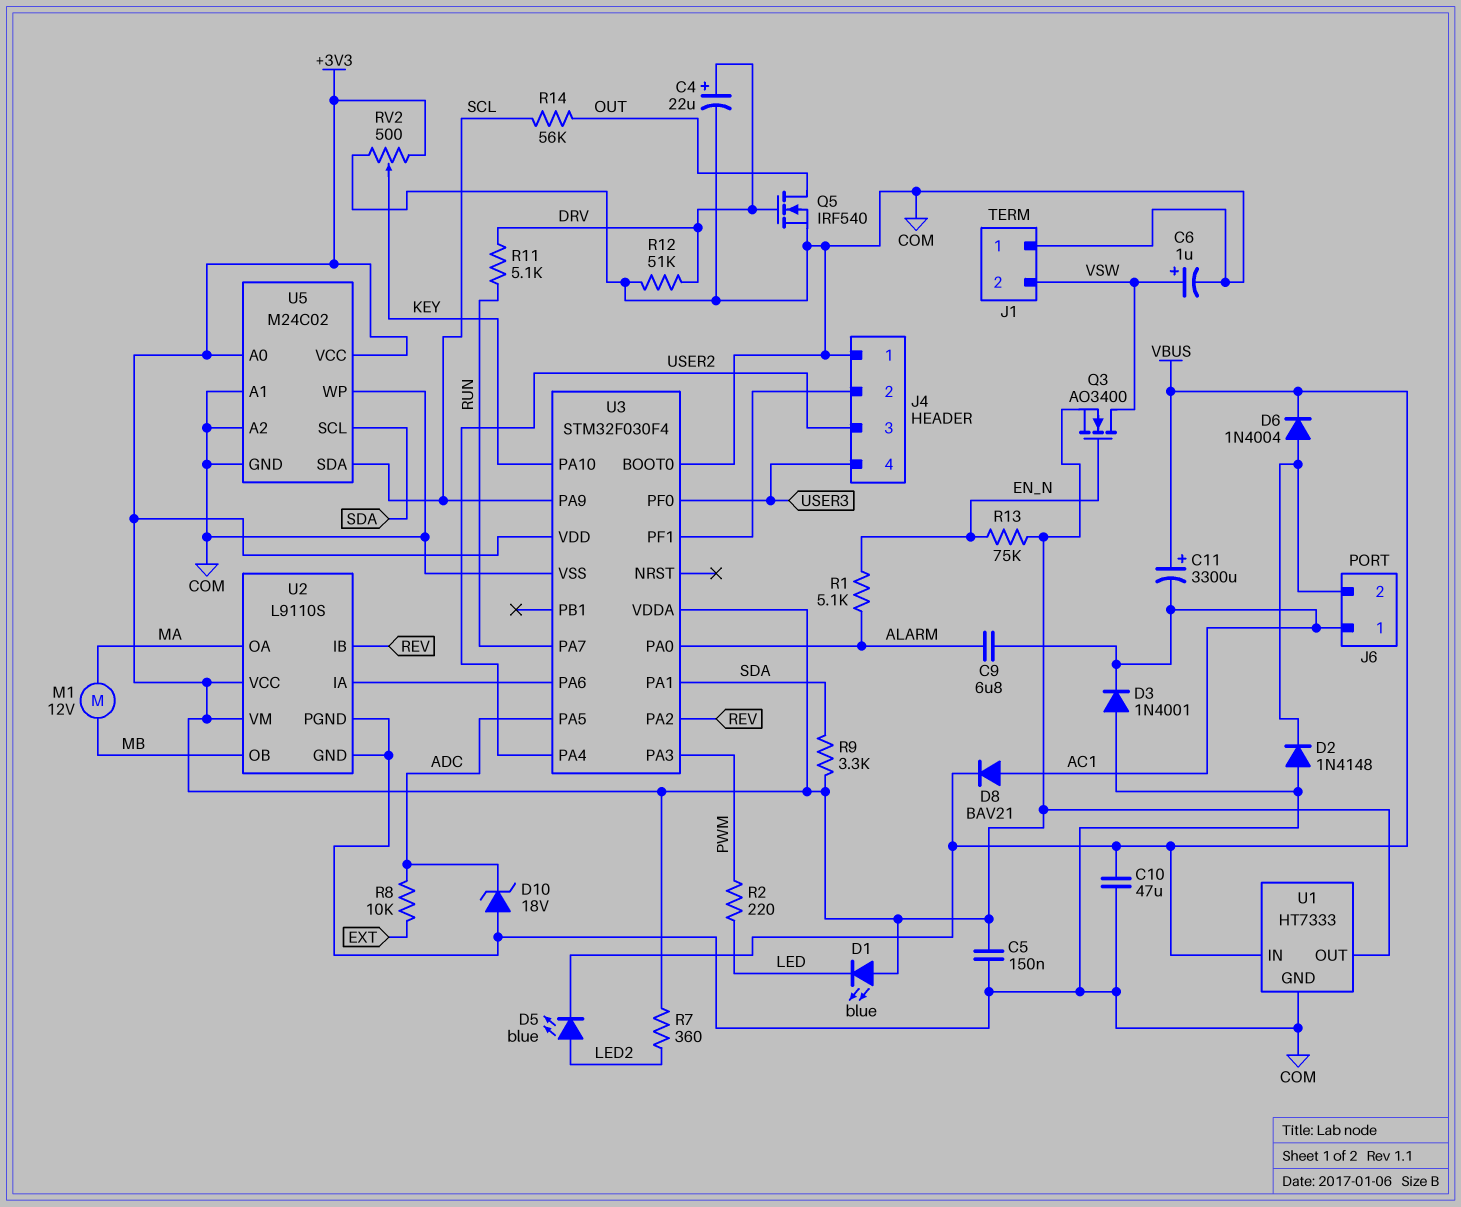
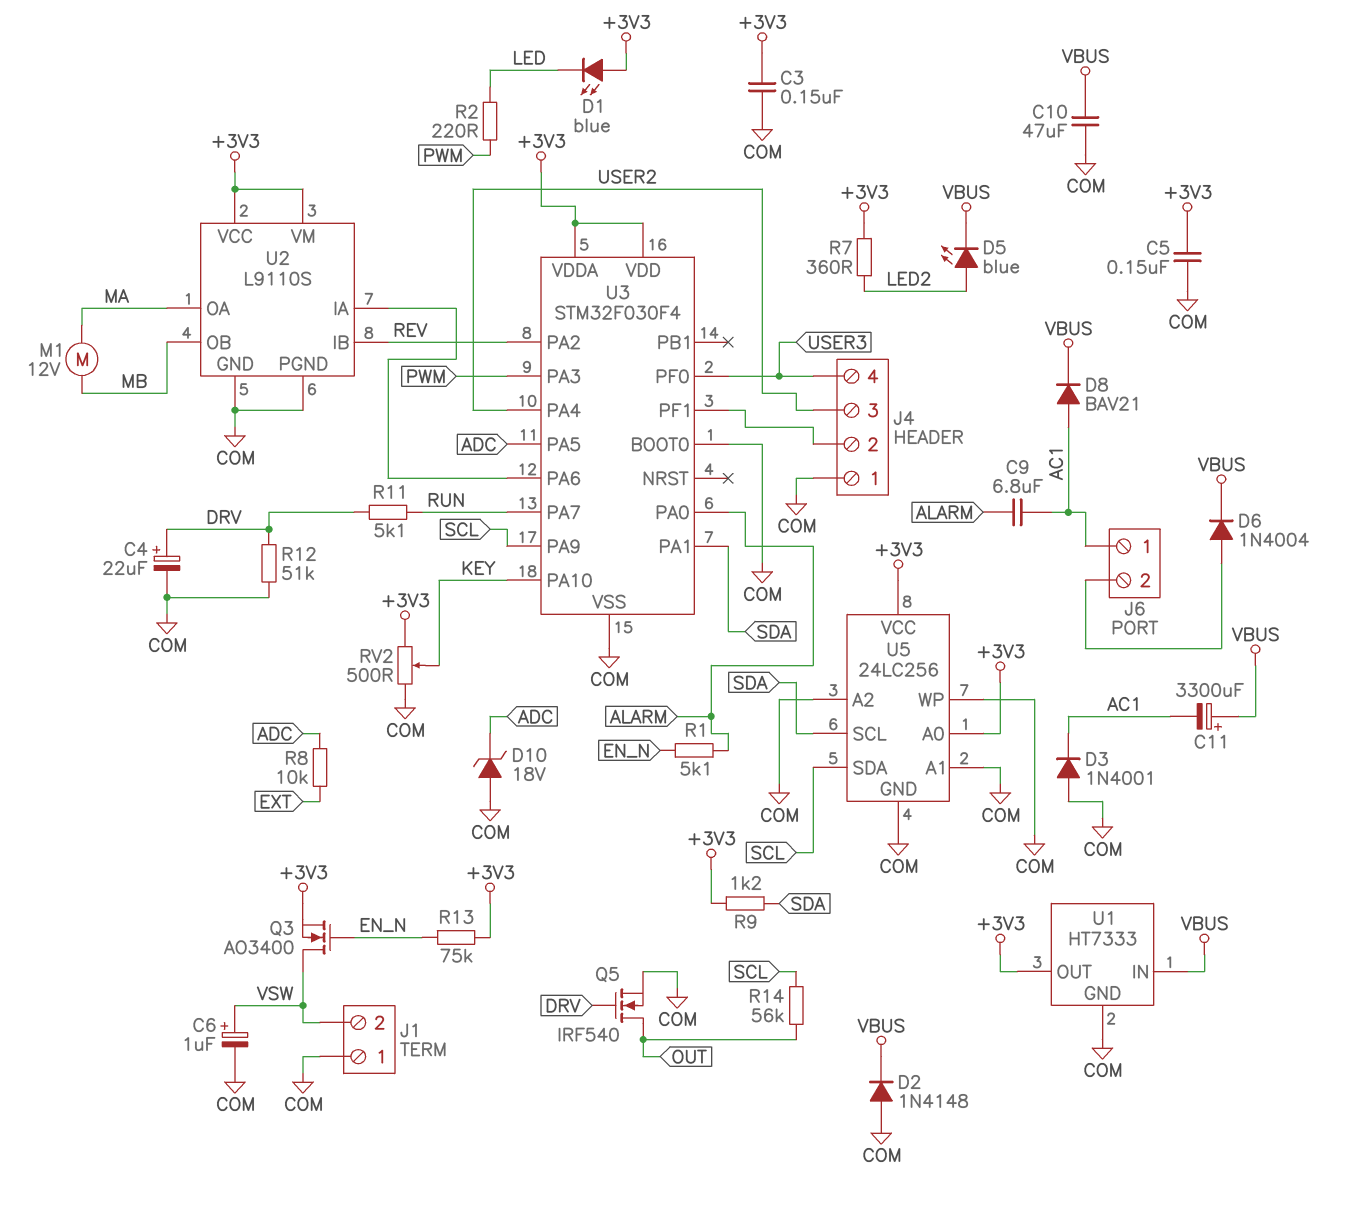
C3: none -> 150nF (+3V3, COM)
D2: diode 1N4148 (A COM, K J6/2) -> diode 1N4148 (A COM, K VBUS)
R9: 3.3k (+3V3, SDA) -> 1.2k (+3V3, SDA)
U5: M24C02 -> 24LC256

